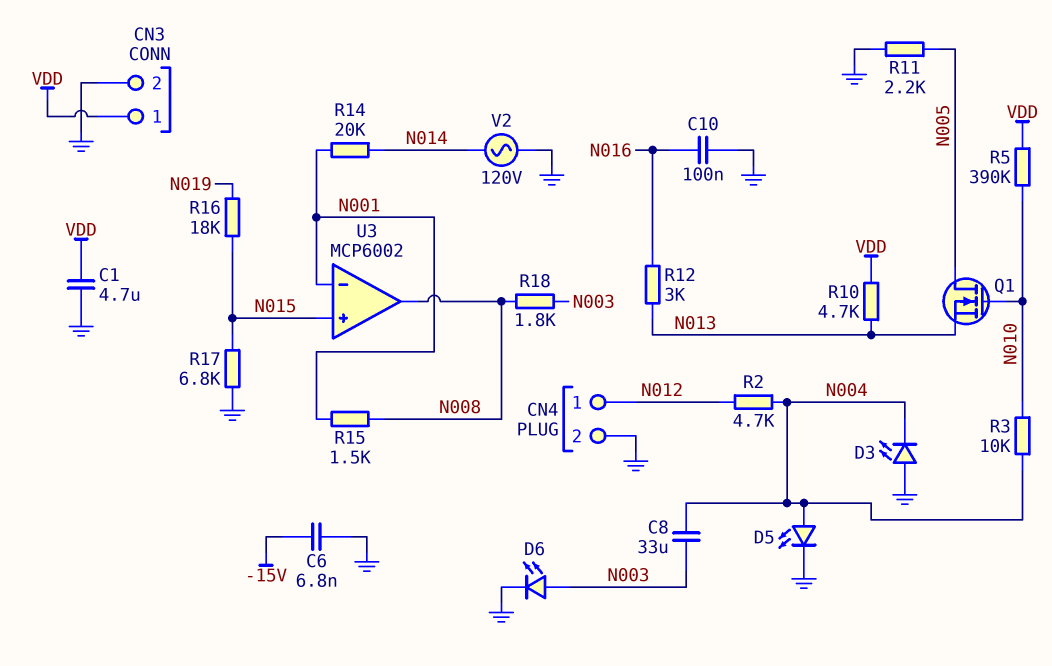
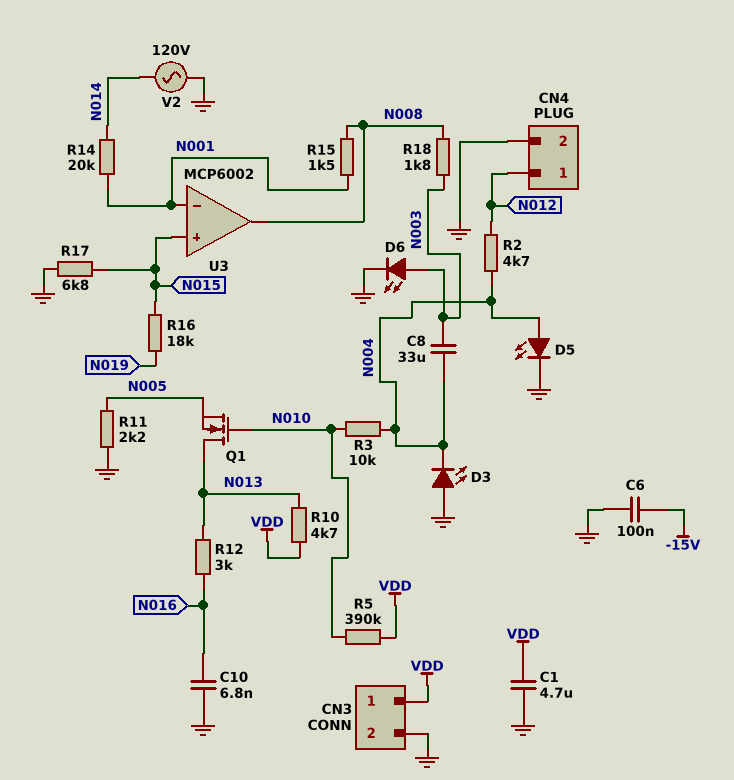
C6: 6.8nF (-15V, GND) -> 100nF (-15V, GND)
C10: 100nF (GND, N016) -> 6.8nF (GND, N016)
Q1: NMOS (G N010, D N005, S N013) -> NMOS (G N010, D N013, S N005)

